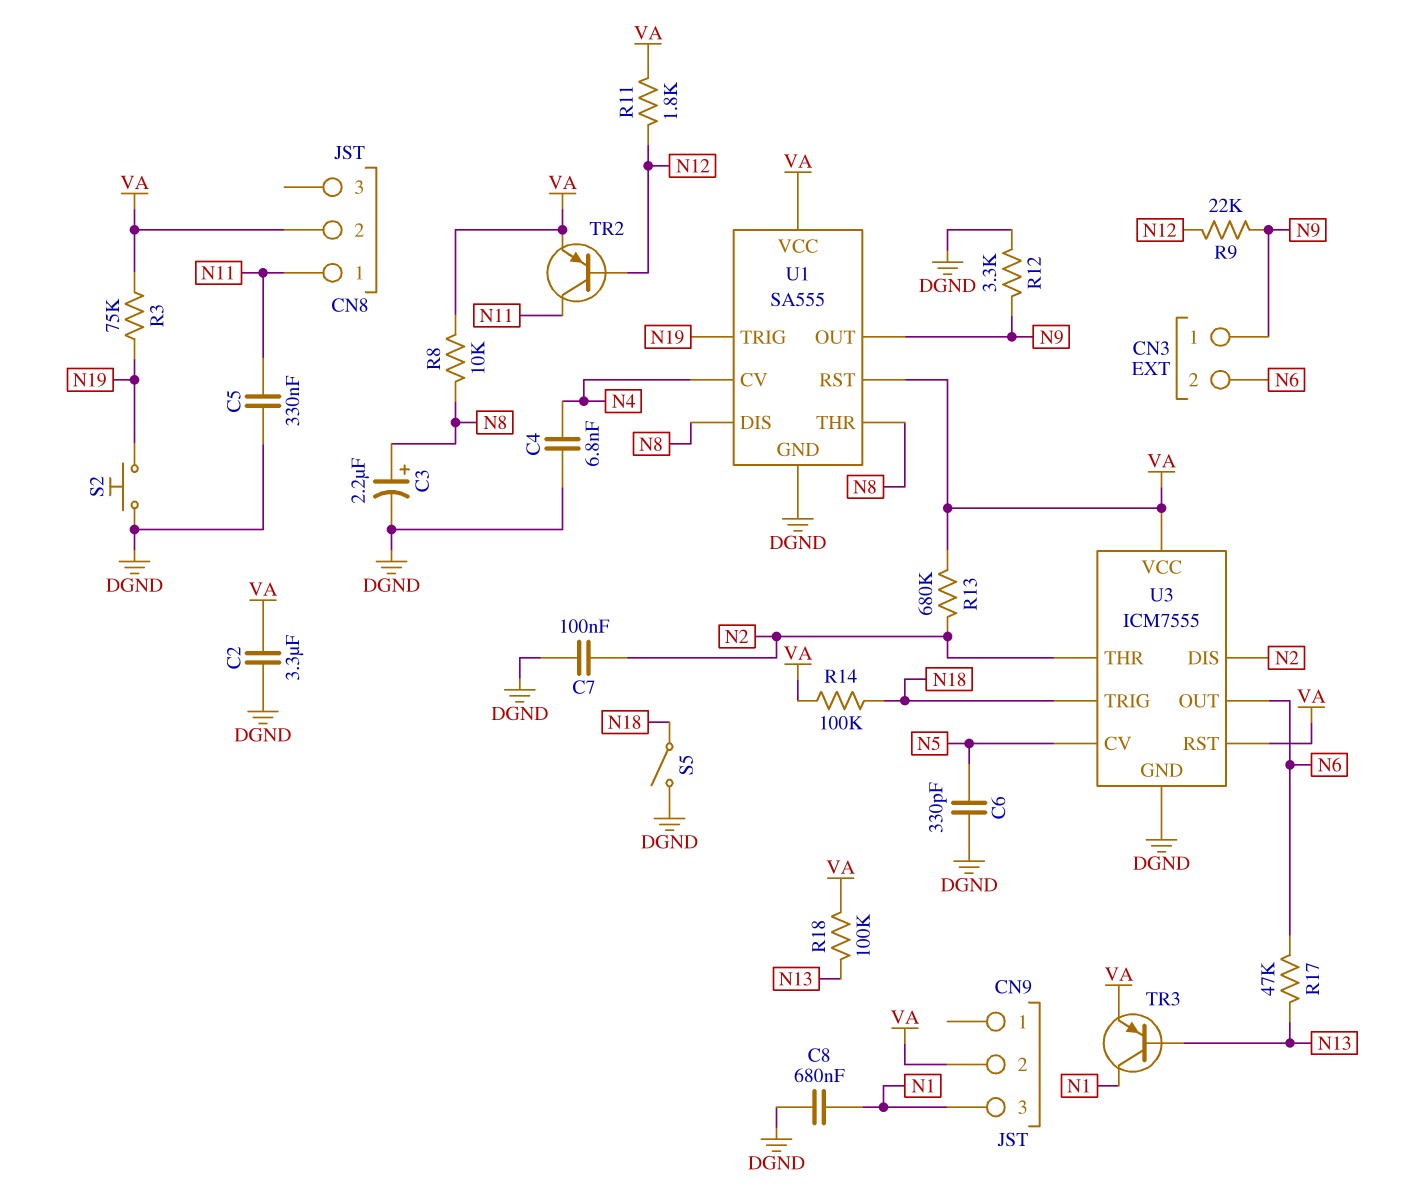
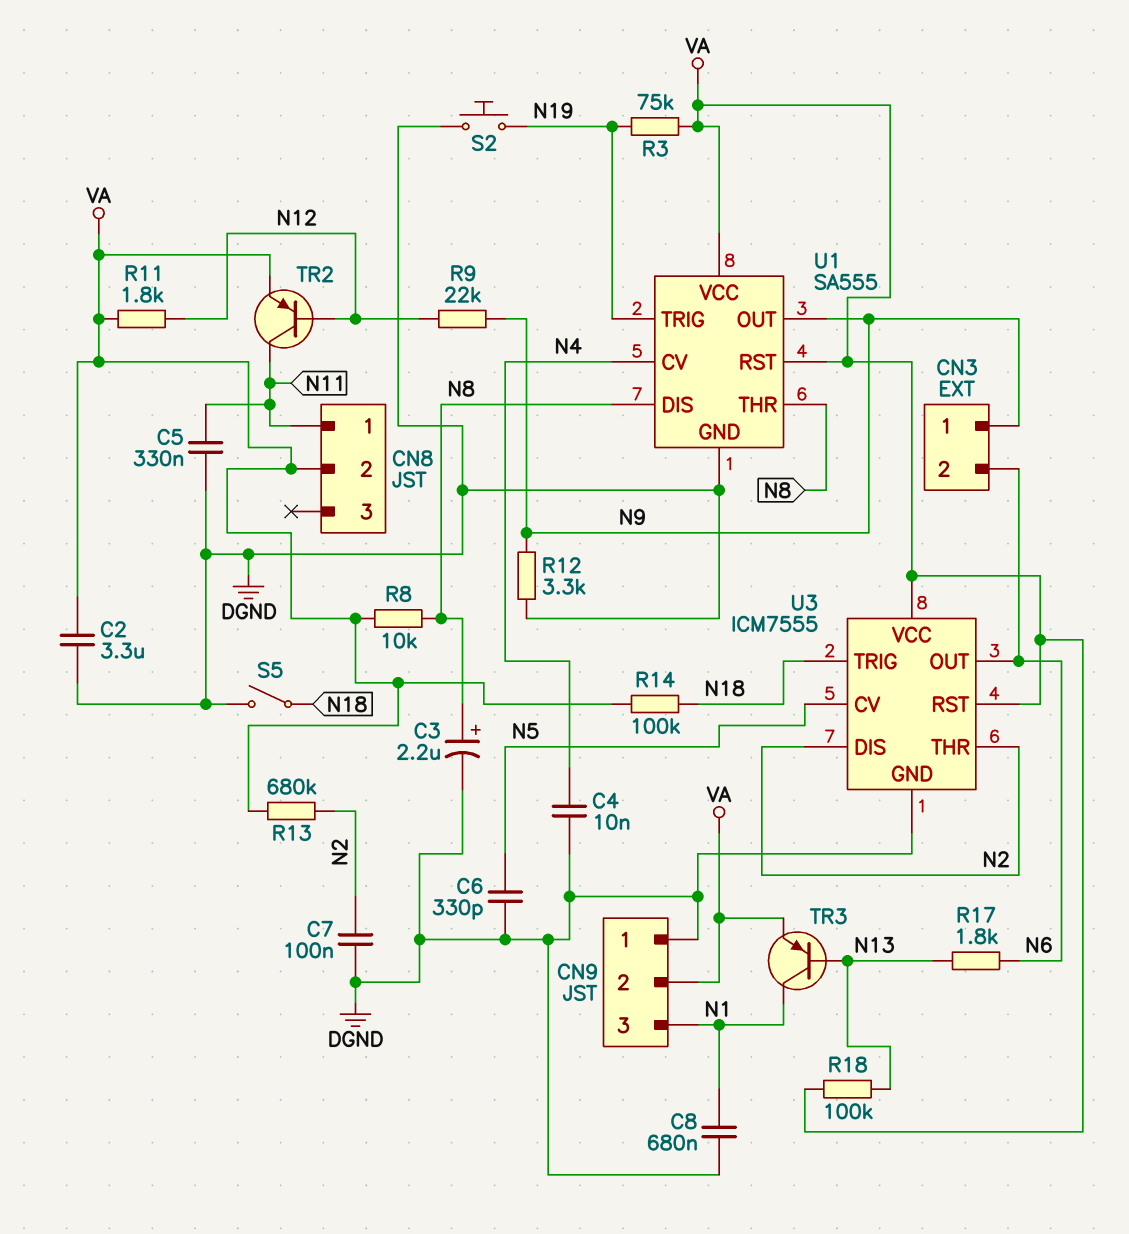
C4: 6.8nF (DGND, N4) -> 10nF (DGND, N4)
CN9 pin 1: none -> DGND
R17: 47k (N6, N13) -> 1.8k (N6, N13)

